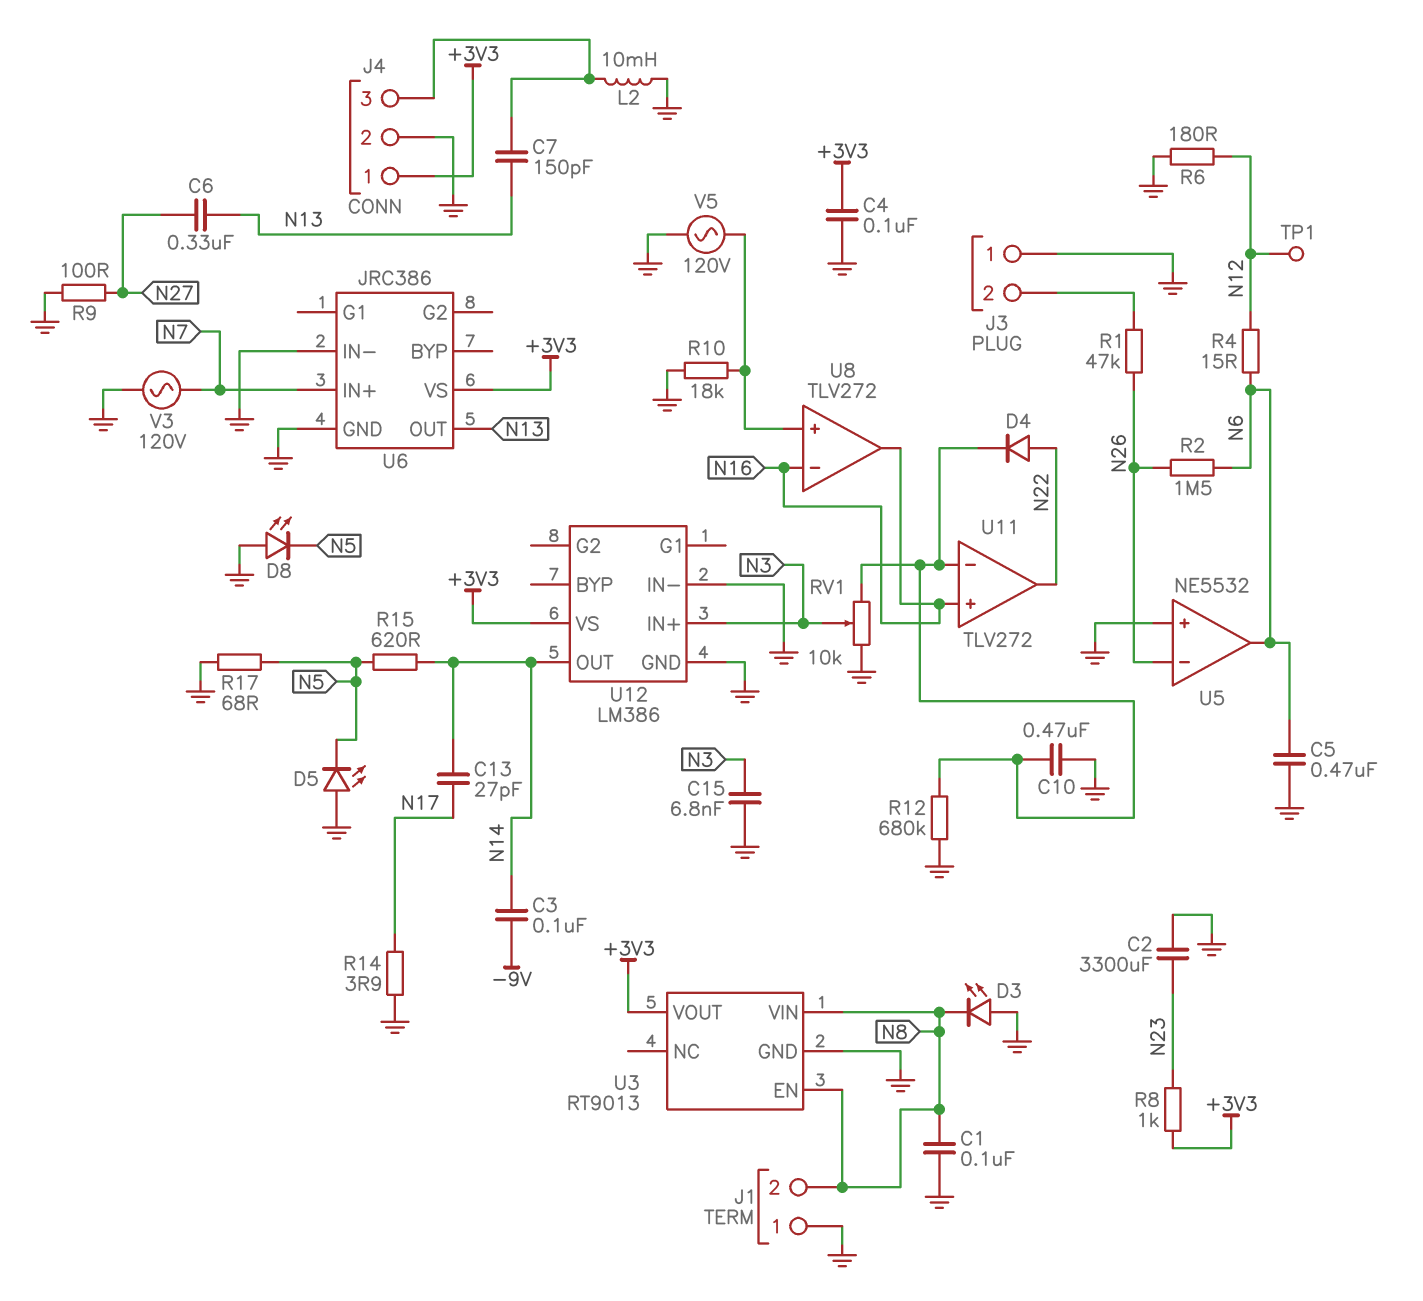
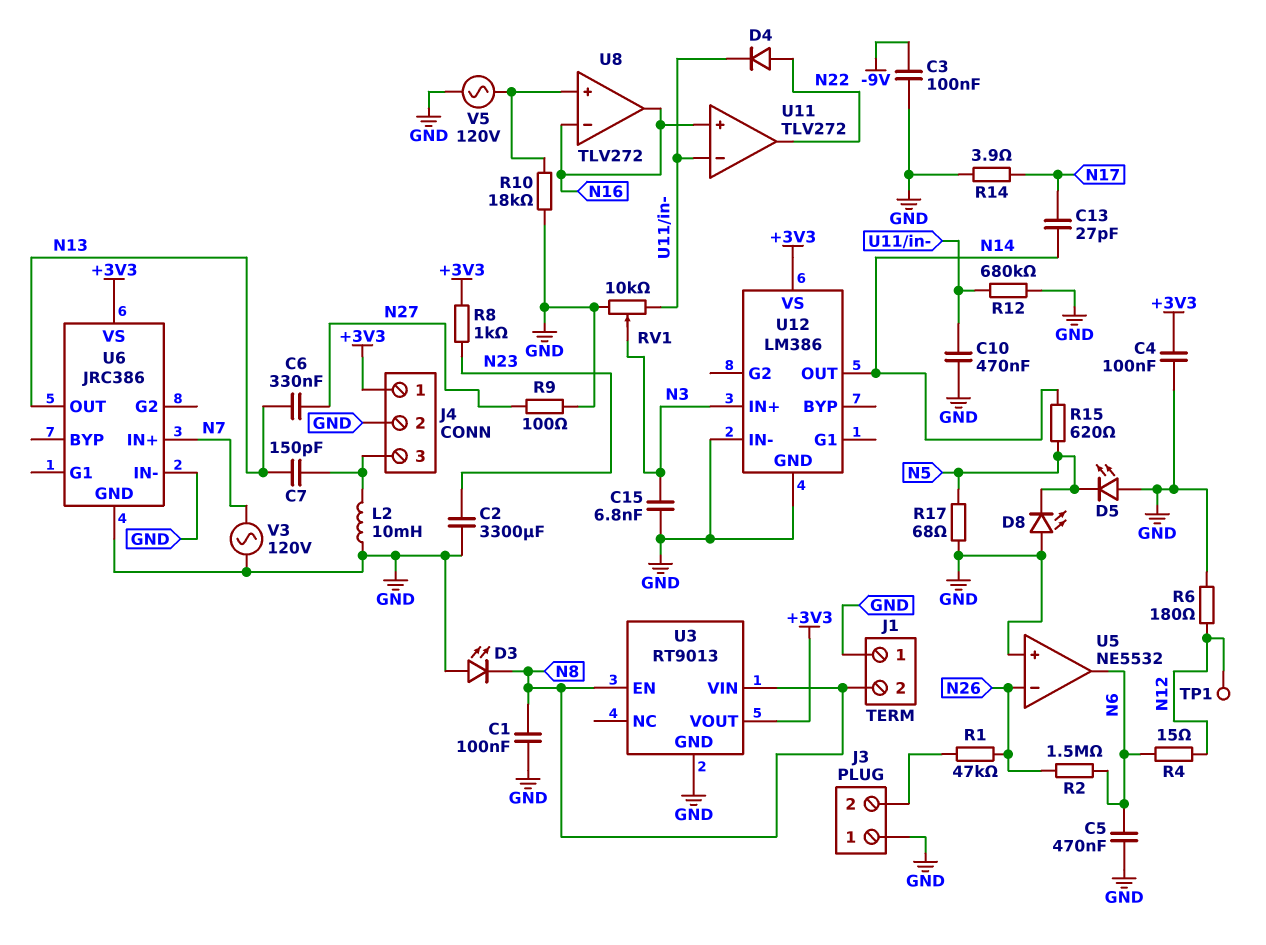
C3: 100nF (-9V, N14) -> 100nF (-9V, GND)

